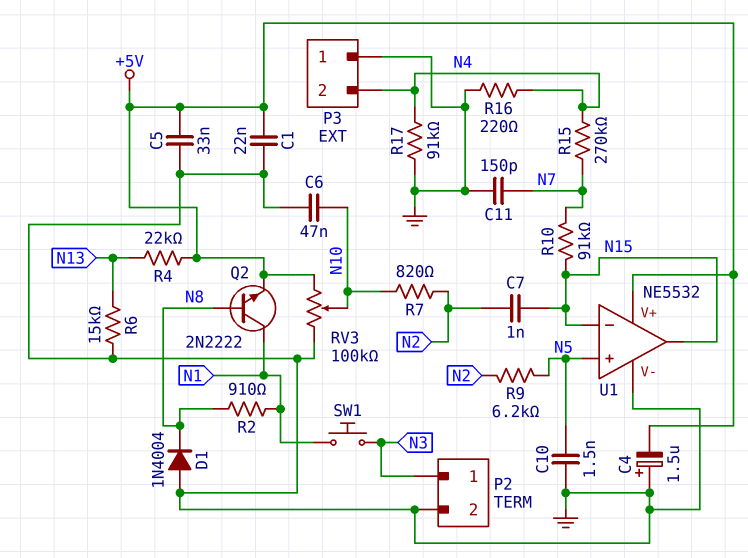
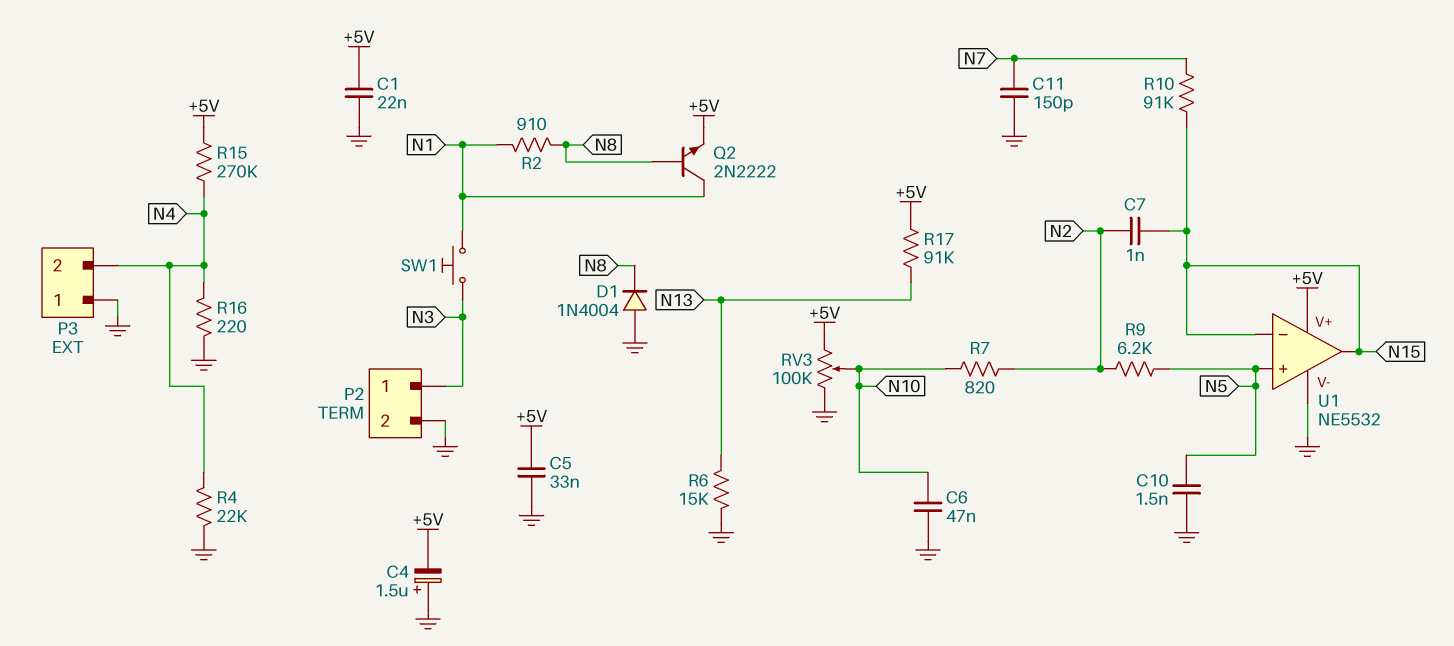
R4: 22k (+5V, N13) -> 22k (GND, N4)
R15: 270k (N4, N7) -> 270k (+5V, N4)
R17: 91k (GND, N4) -> 91k (+5V, N13)

